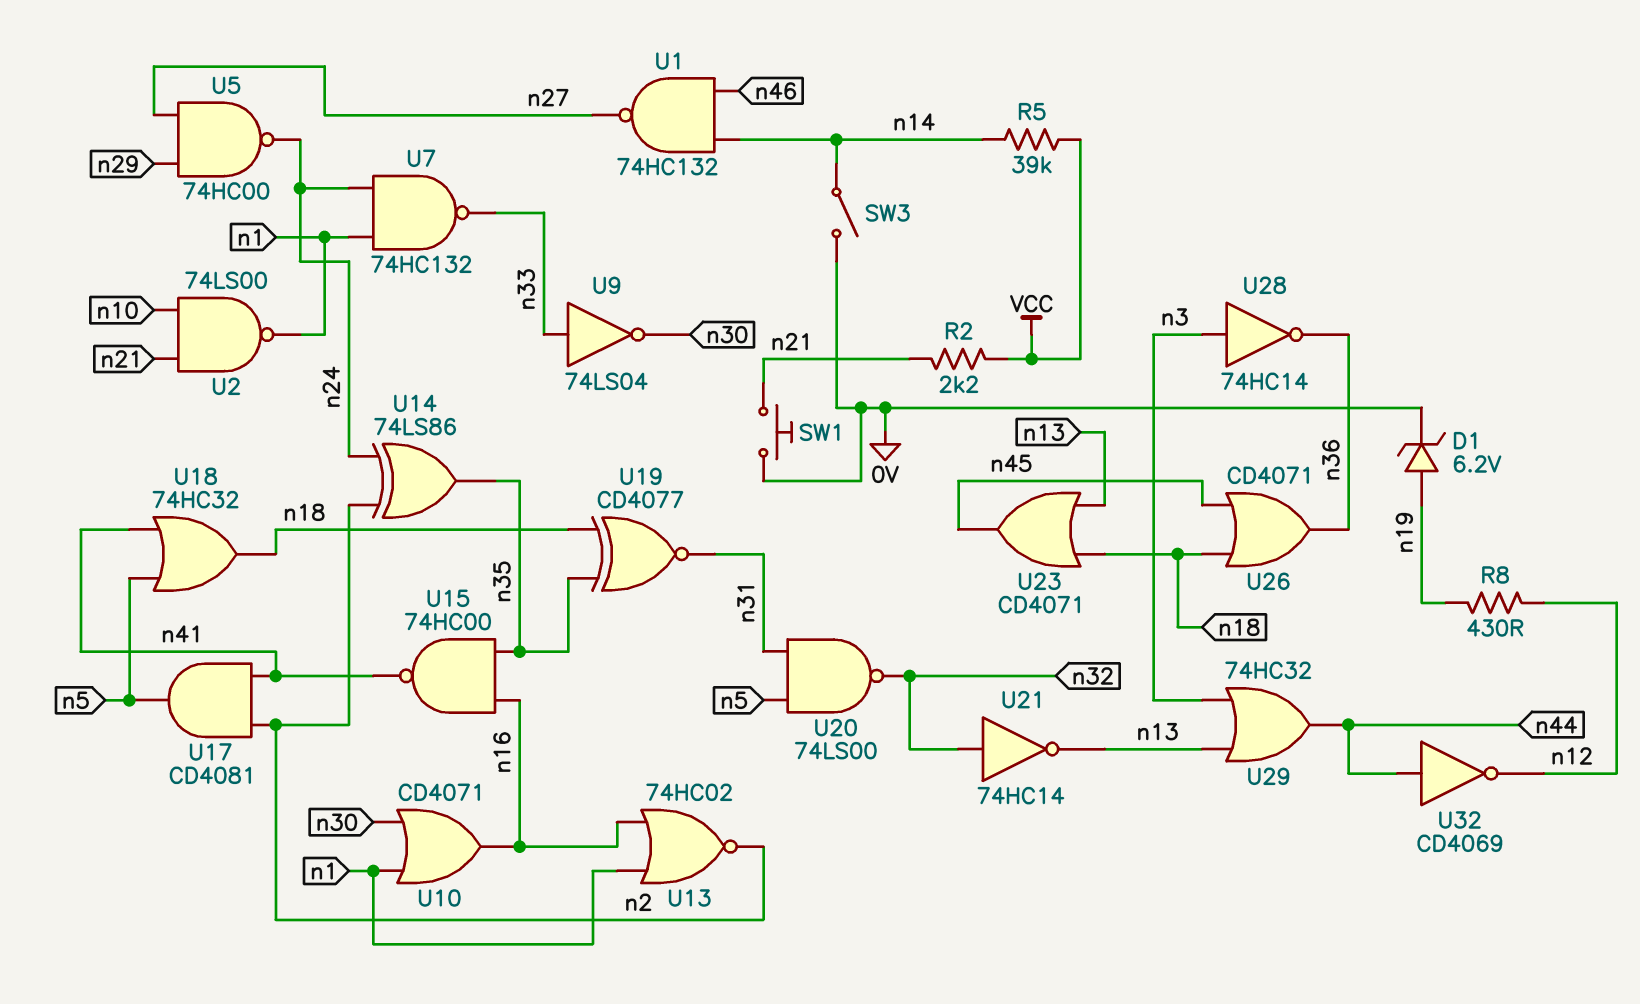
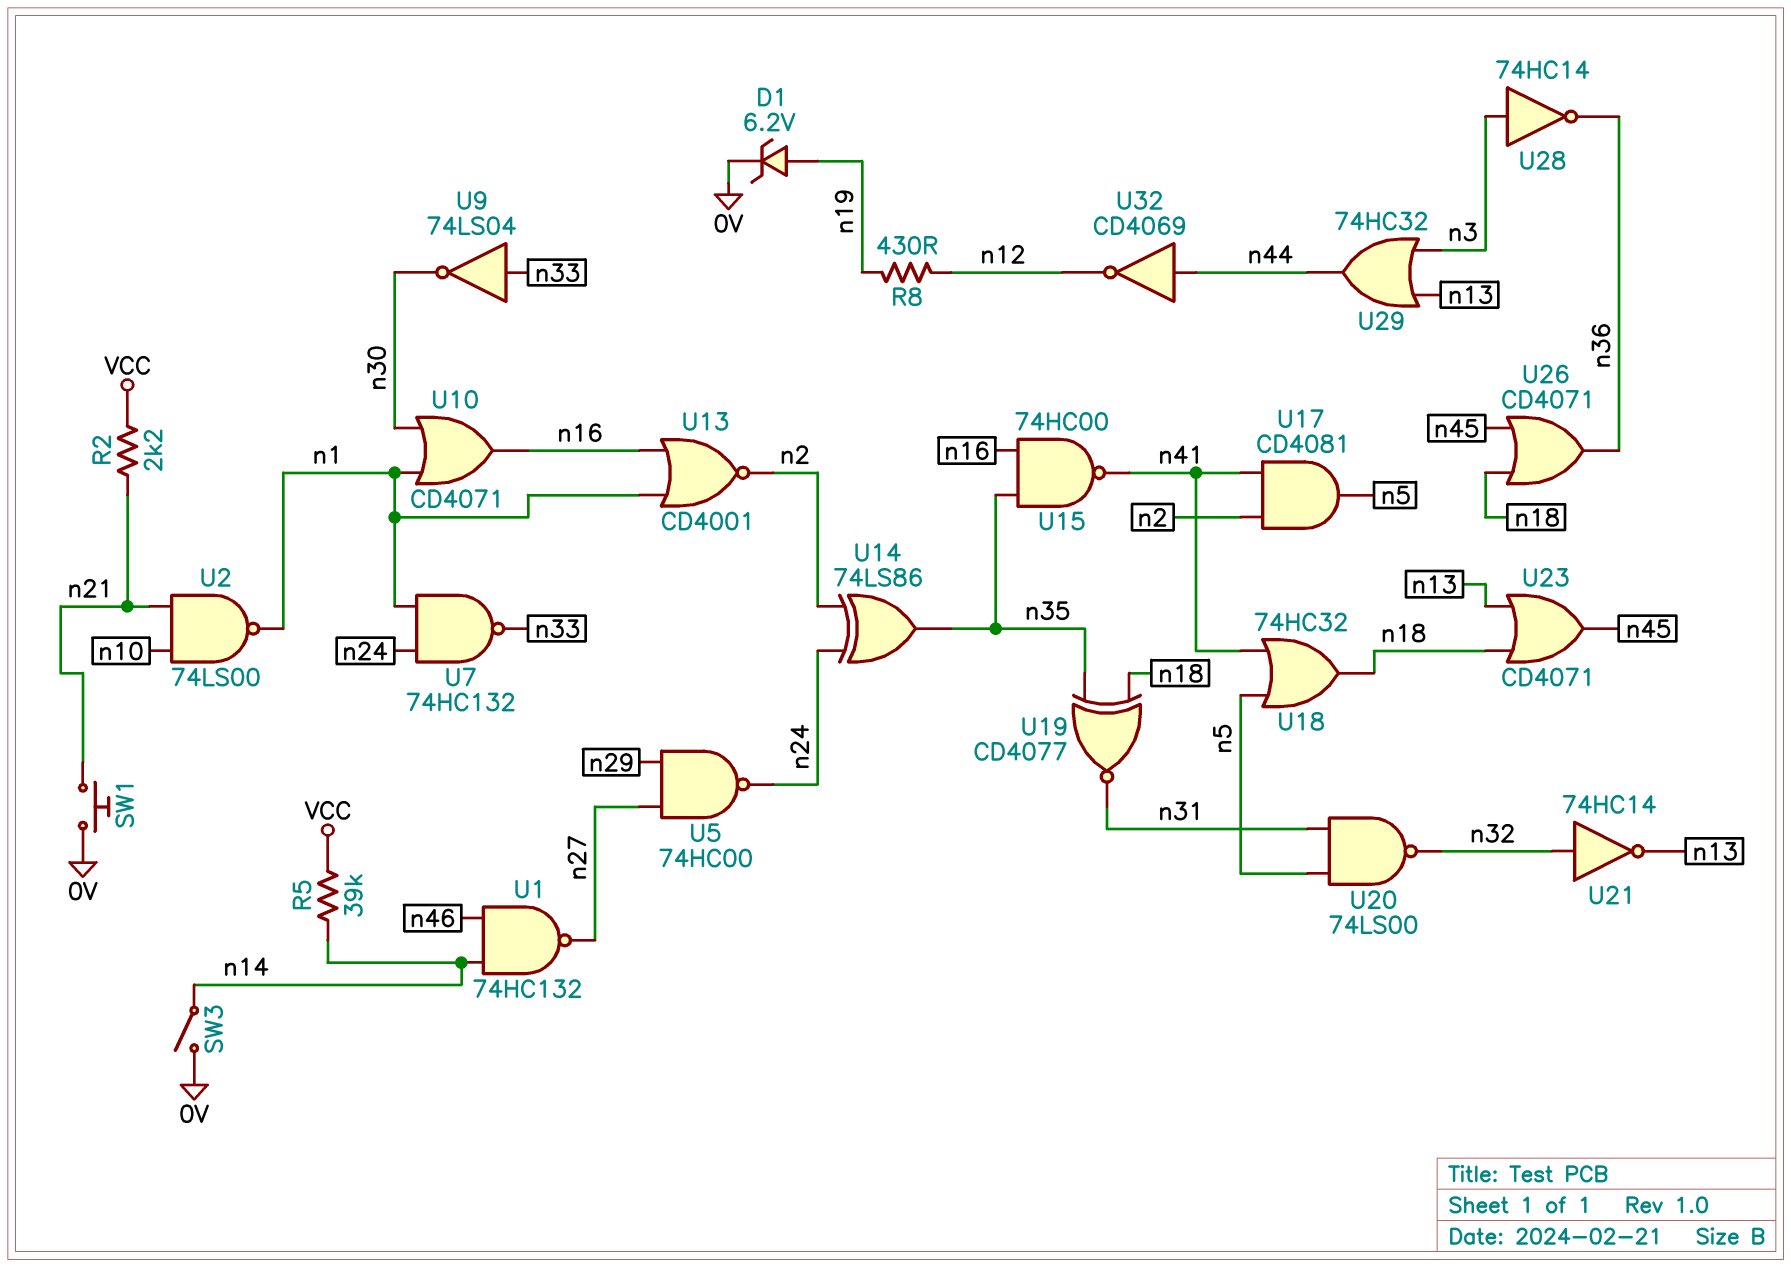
U13: NOR 74HC02 (in n1, in n16, out n2) -> NOR CD4001 (in n1, in n16, out n2)

